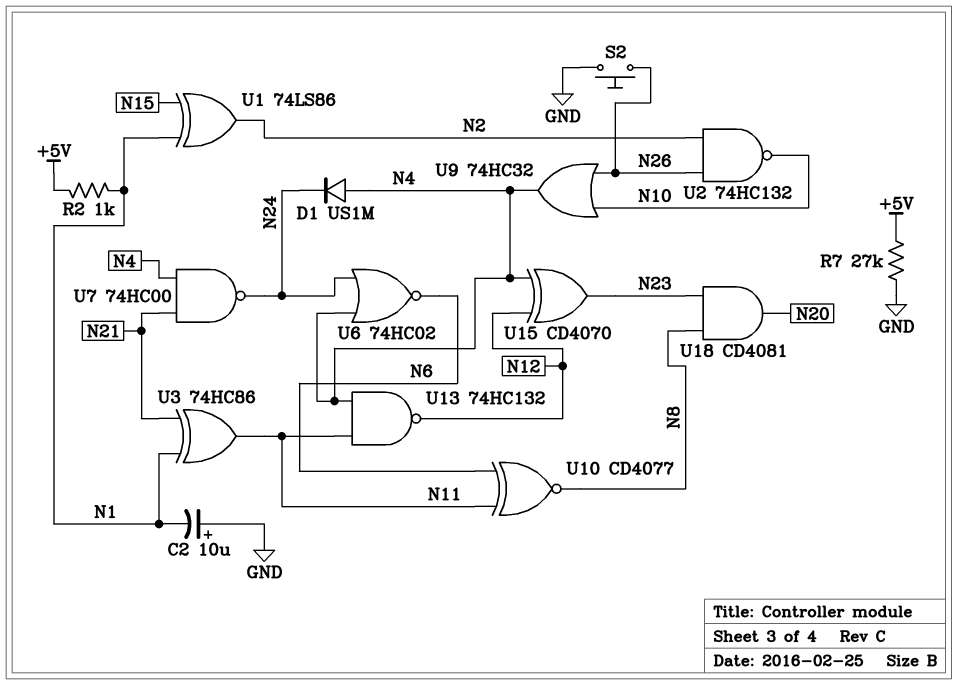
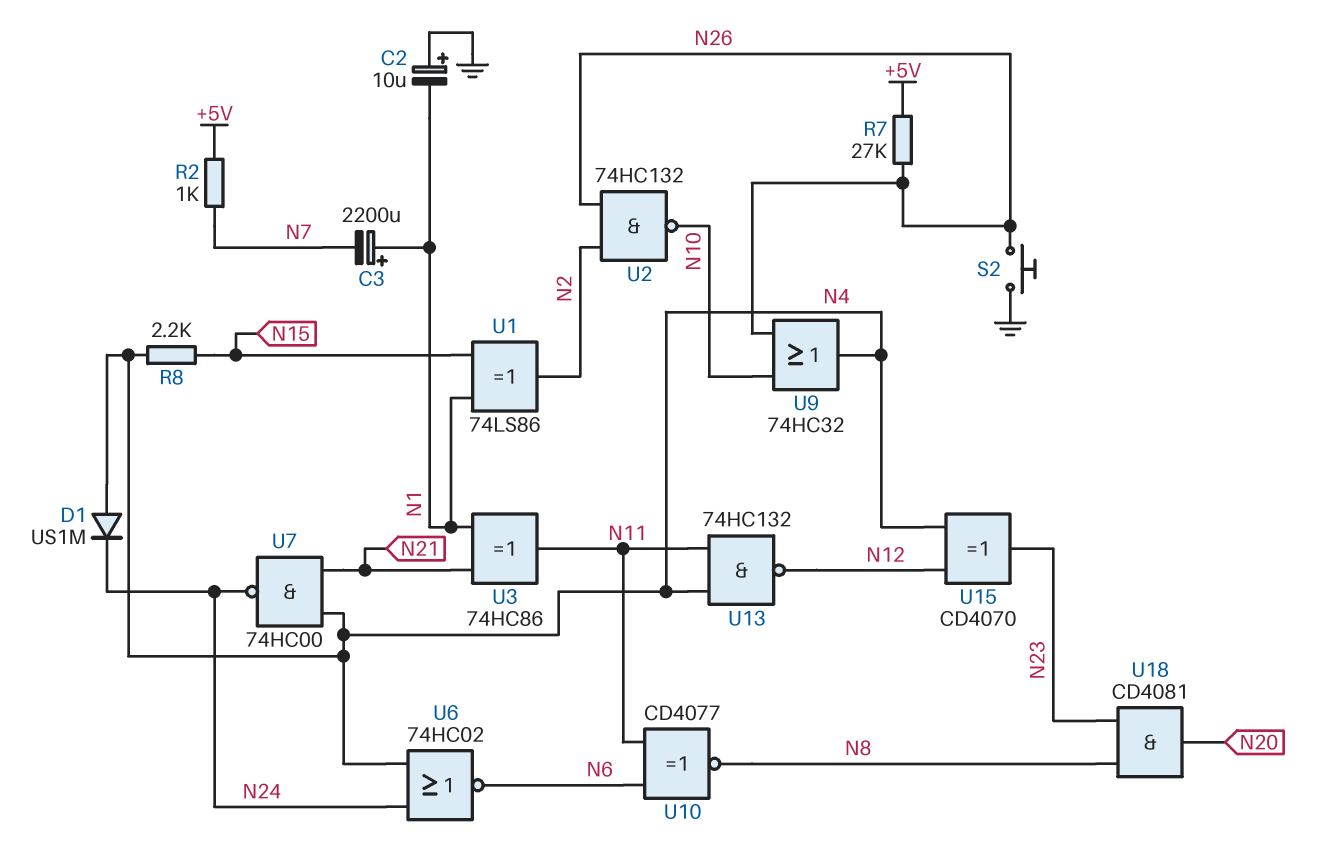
C3: none -> 2200uF (plus N1, minus N7)
R2: 1k (+5V, N1) -> 1k (+5V, N7)
R7: 27k (+5V, GND) -> 27k (+5V, N26)
R8: none -> 2.2k (N4, N15)

